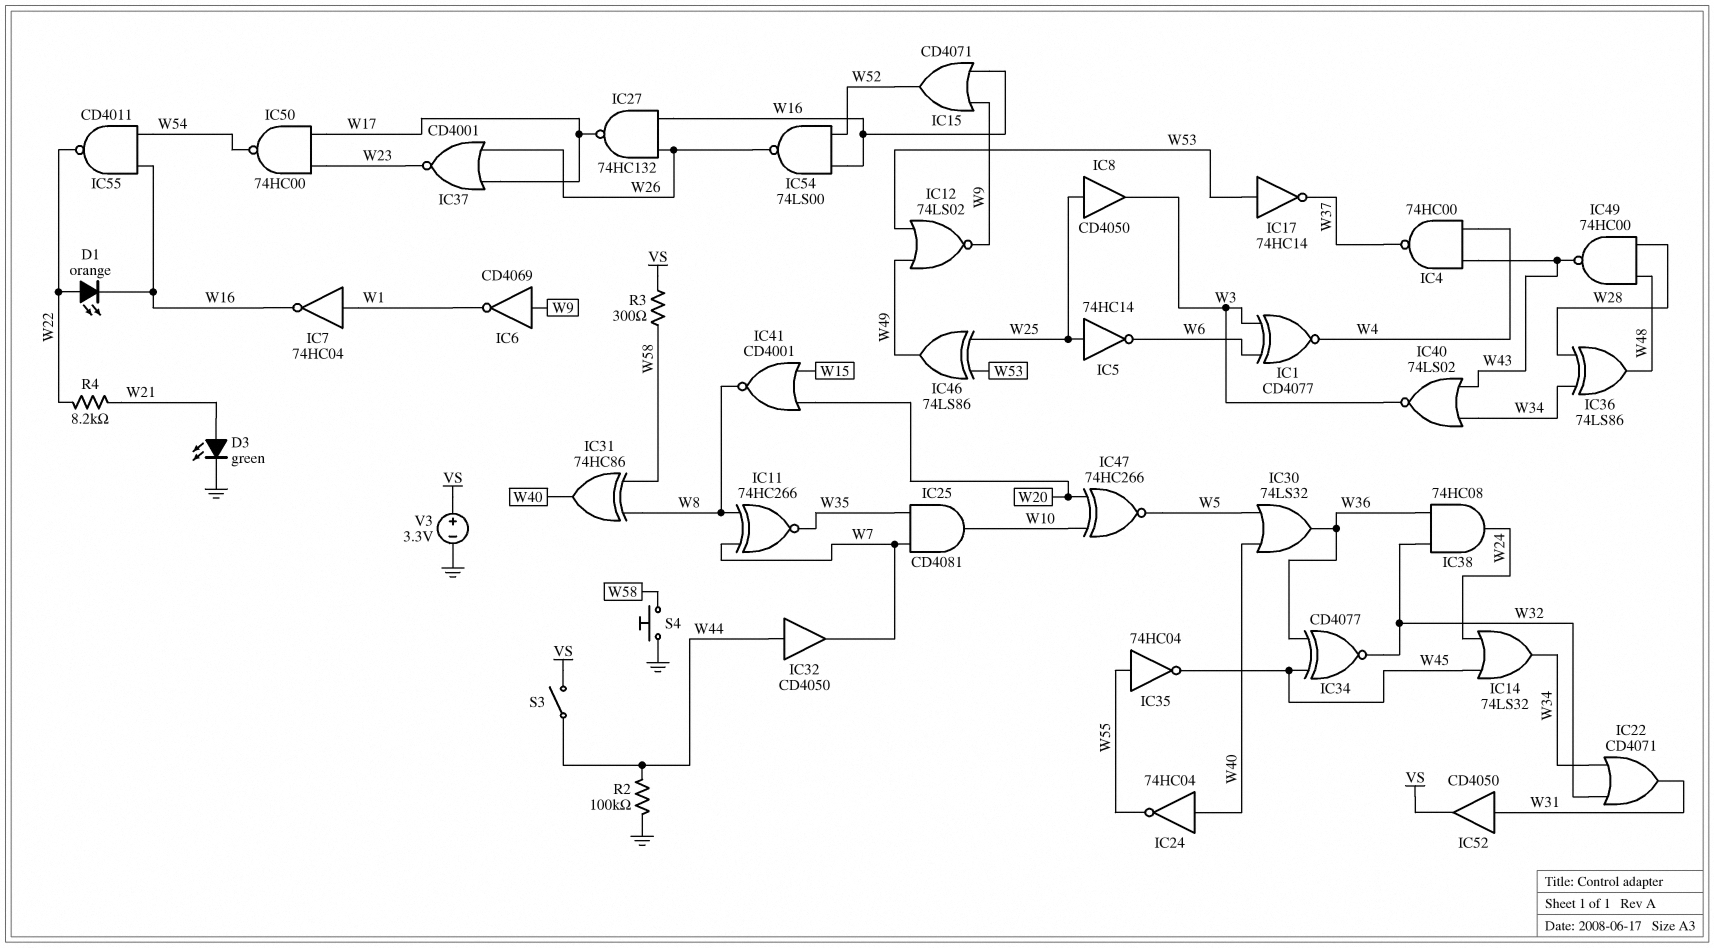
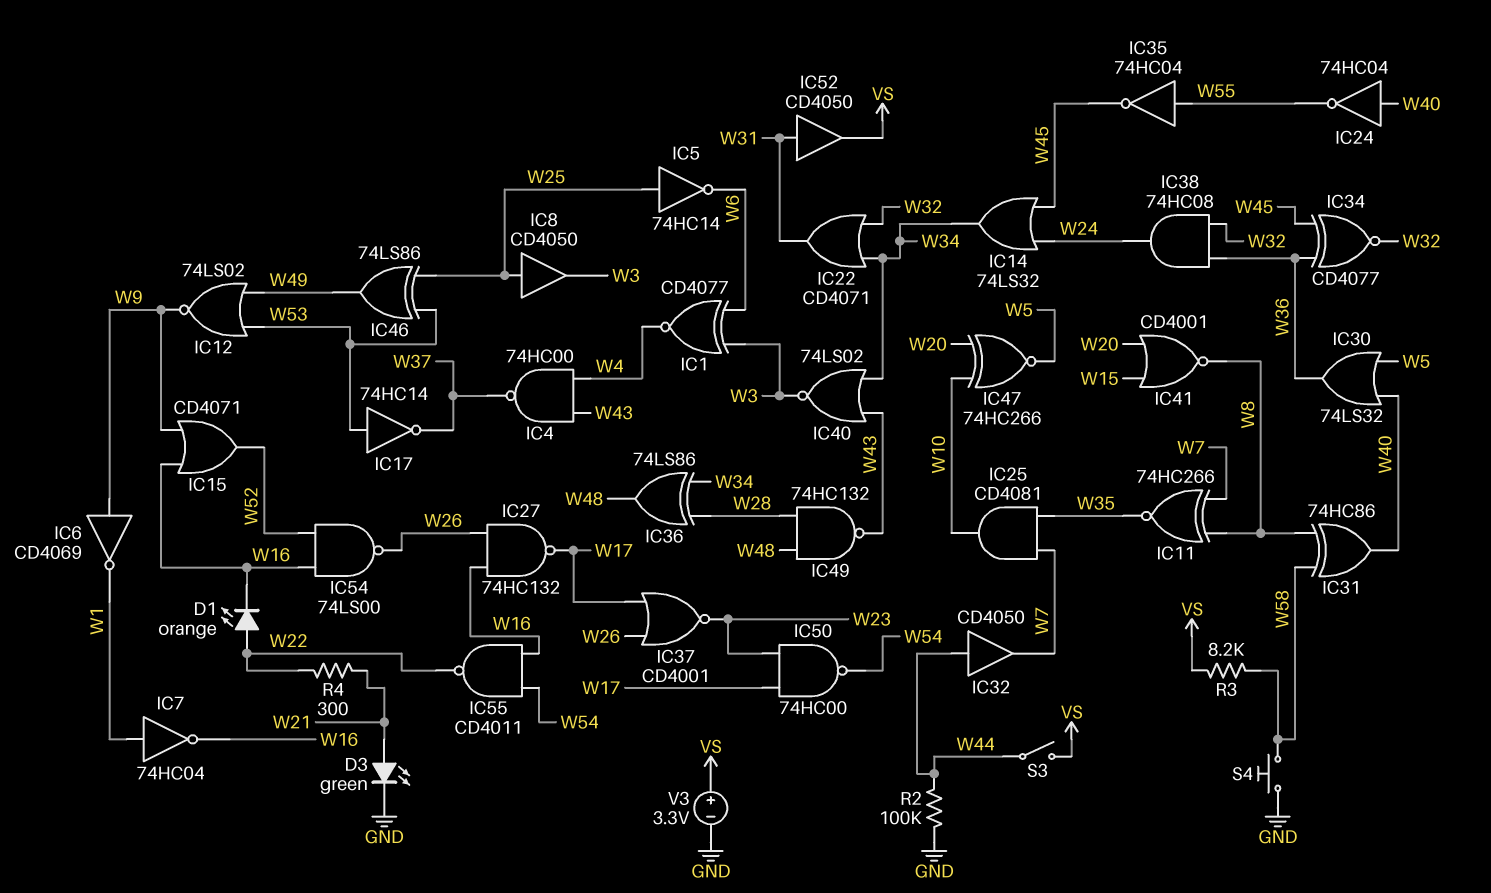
IC49: NAND 74HC00 (in W28, in W48, out W43) -> NAND 74HC132 (in W28, in W48, out W43)
R3: 300 (VS, W58) -> 8.2k (VS, W58)
R4: 8.2k (W21, W22) -> 300 (W21, W22)

